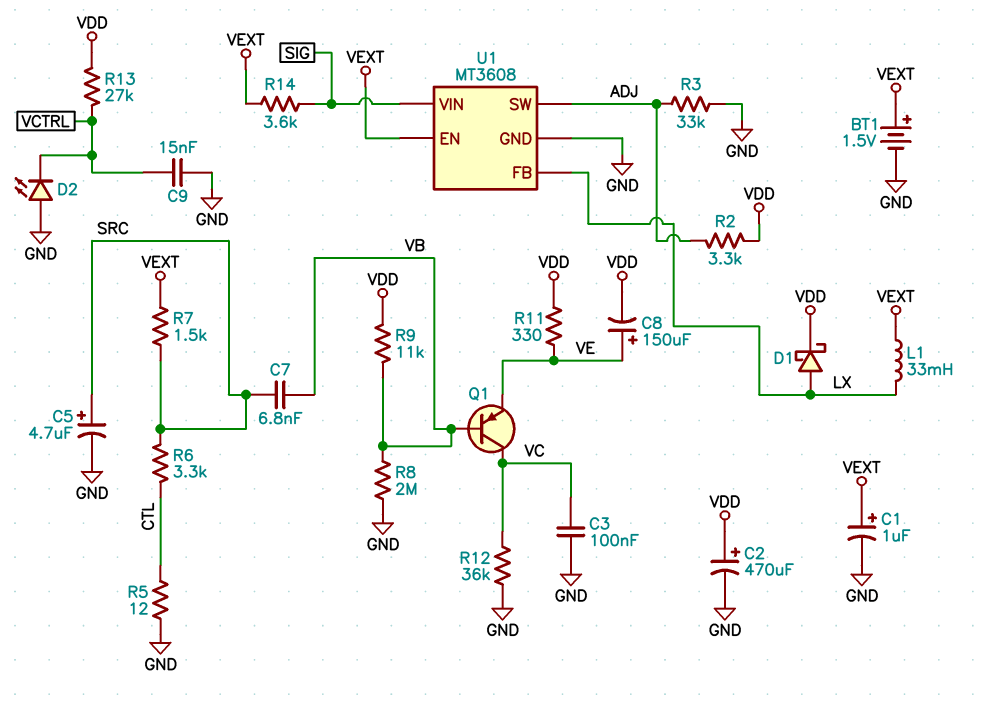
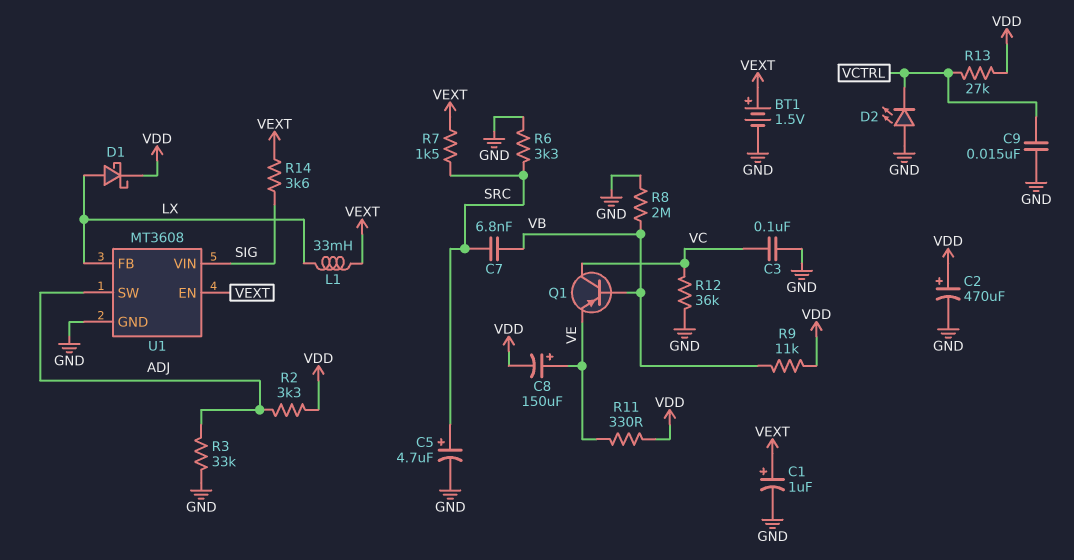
R5: 12 (CTL, GND) -> none
R6: 3.3k (CTL, SRC) -> 3.3k (GND, SRC)

